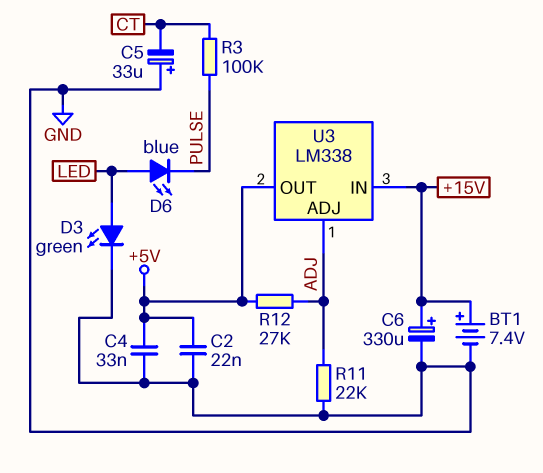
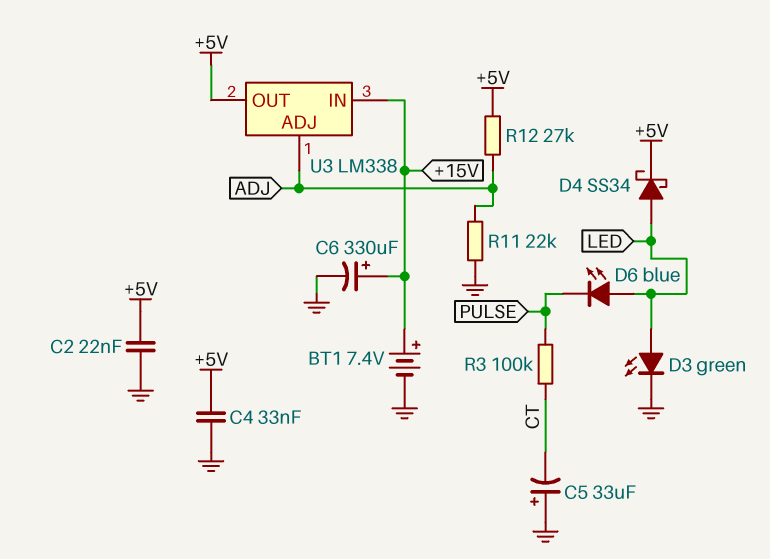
D4: none -> schottky SS34 (A LED, K +5V)

